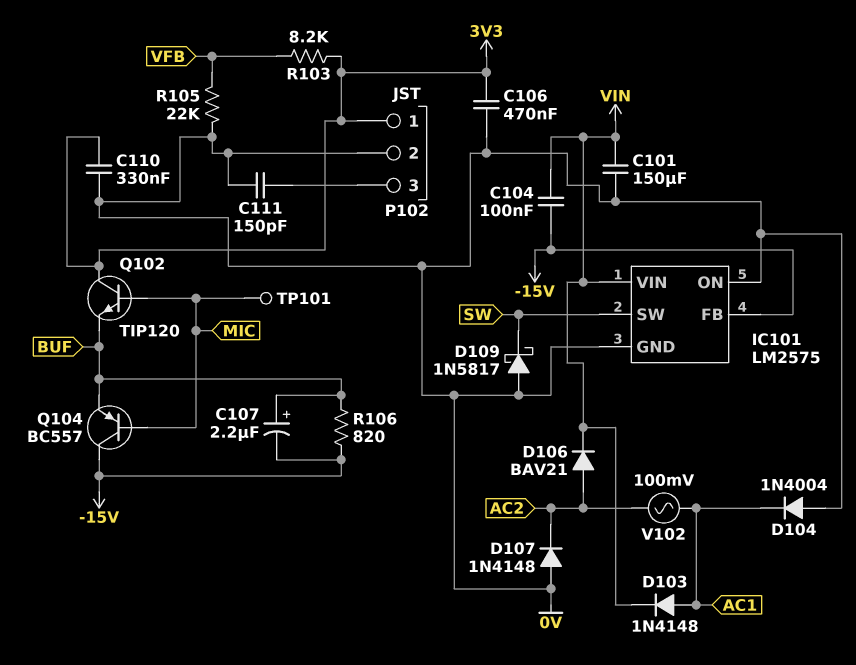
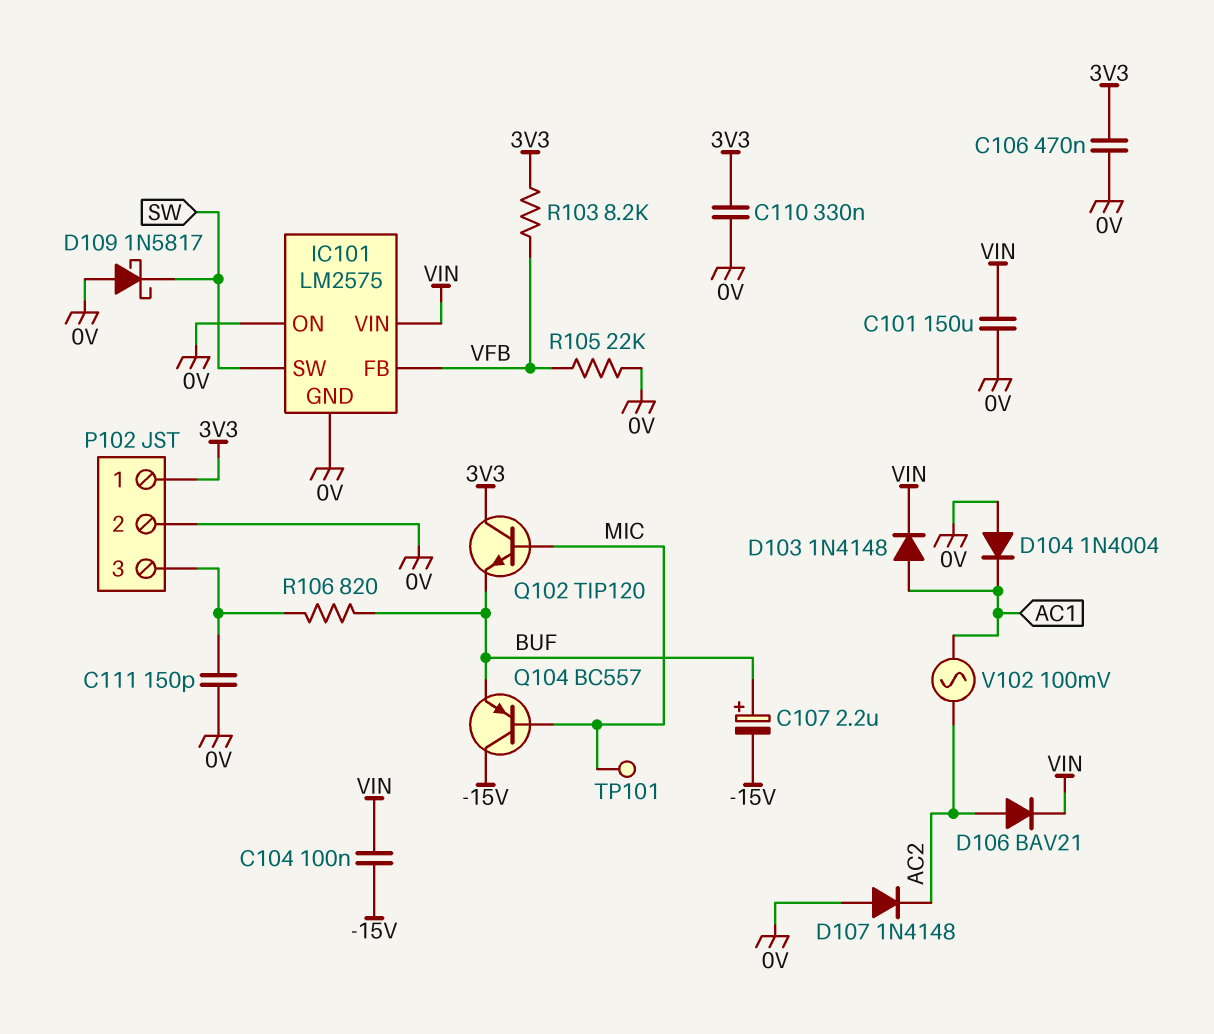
IC101 pin FB: -15V -> VFB
R106: 820 (-15V, BUF) -> 820 (BUF, P102/3)

